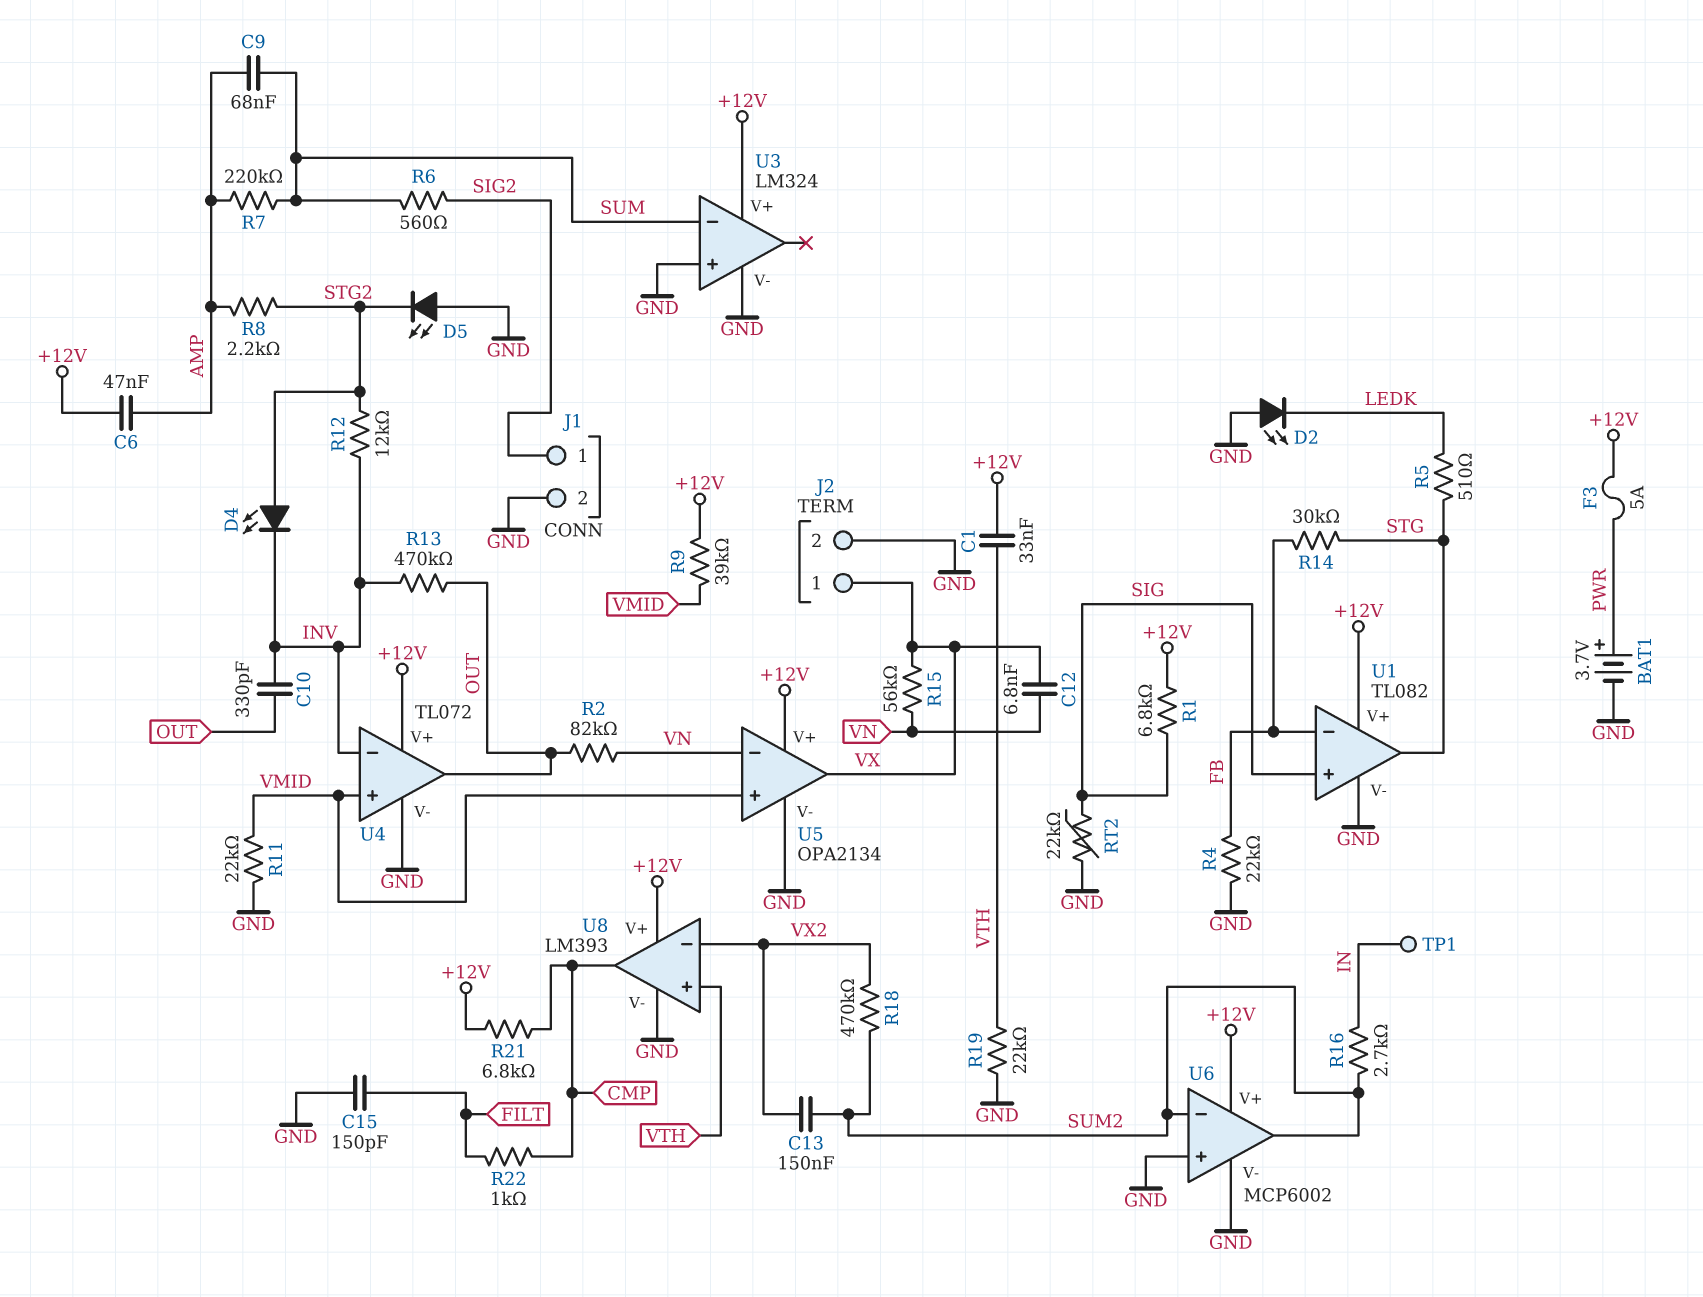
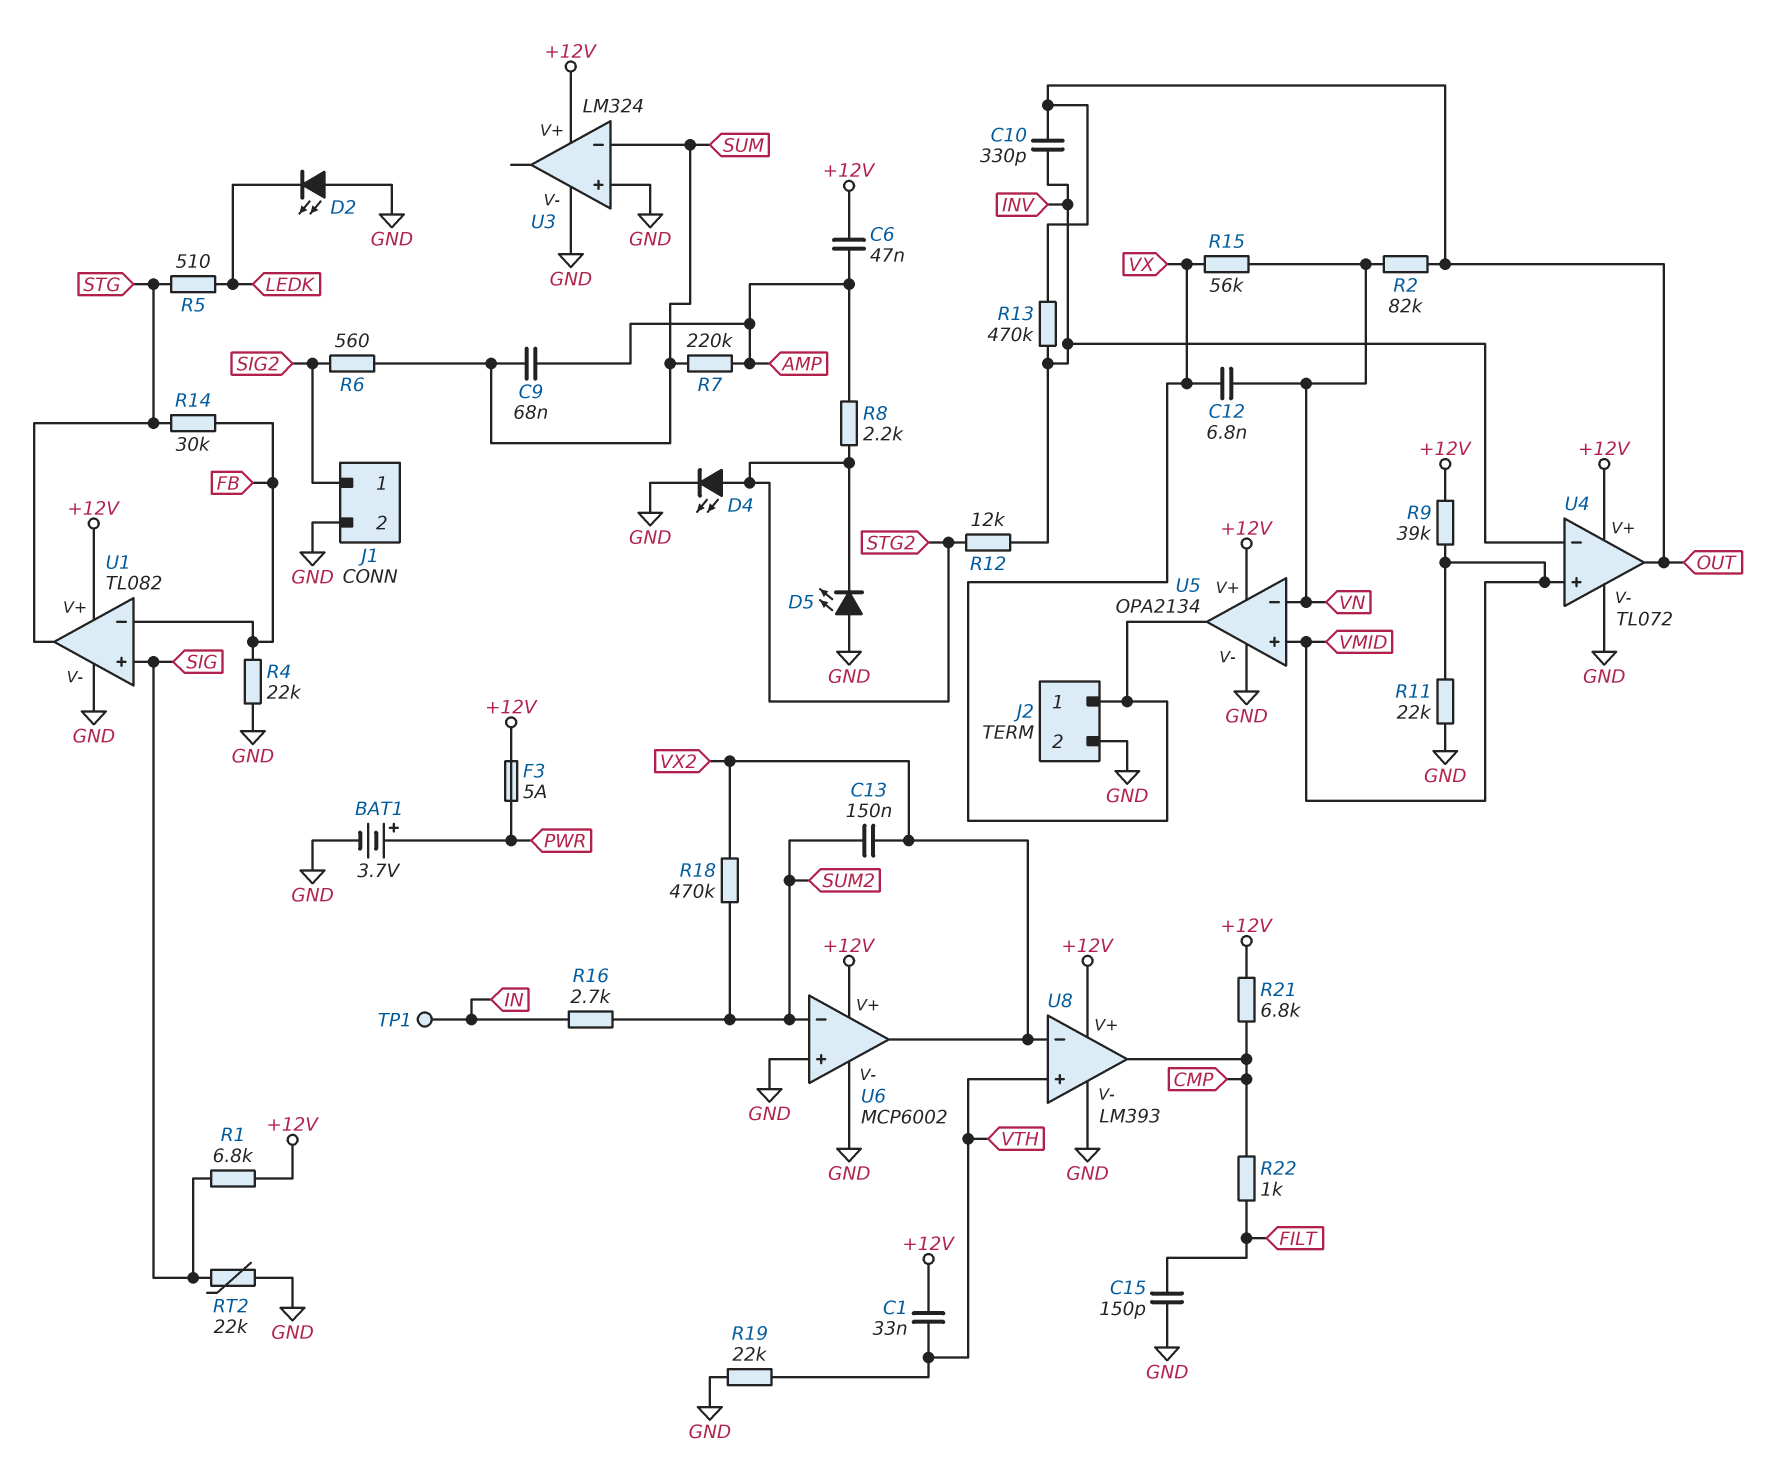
D4: LED (A STG2, K INV) -> LED (A STG2, K GND)
U6 pin out: SUM2 -> VX2

